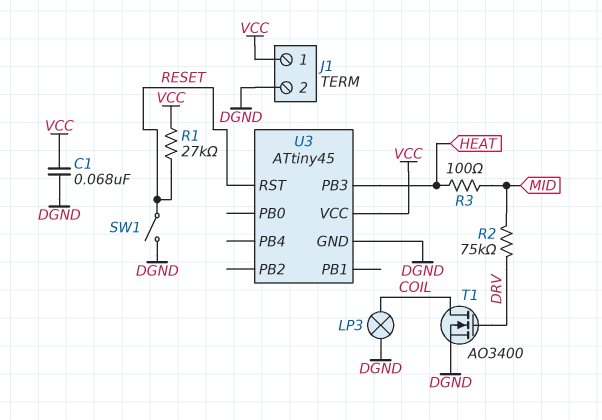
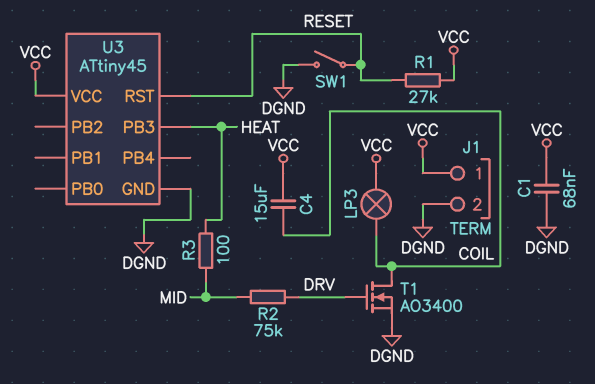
C4: none -> 15uF (COIL, VCC)
LP3: lamp (COIL, DGND) -> lamp (COIL, VCC)

